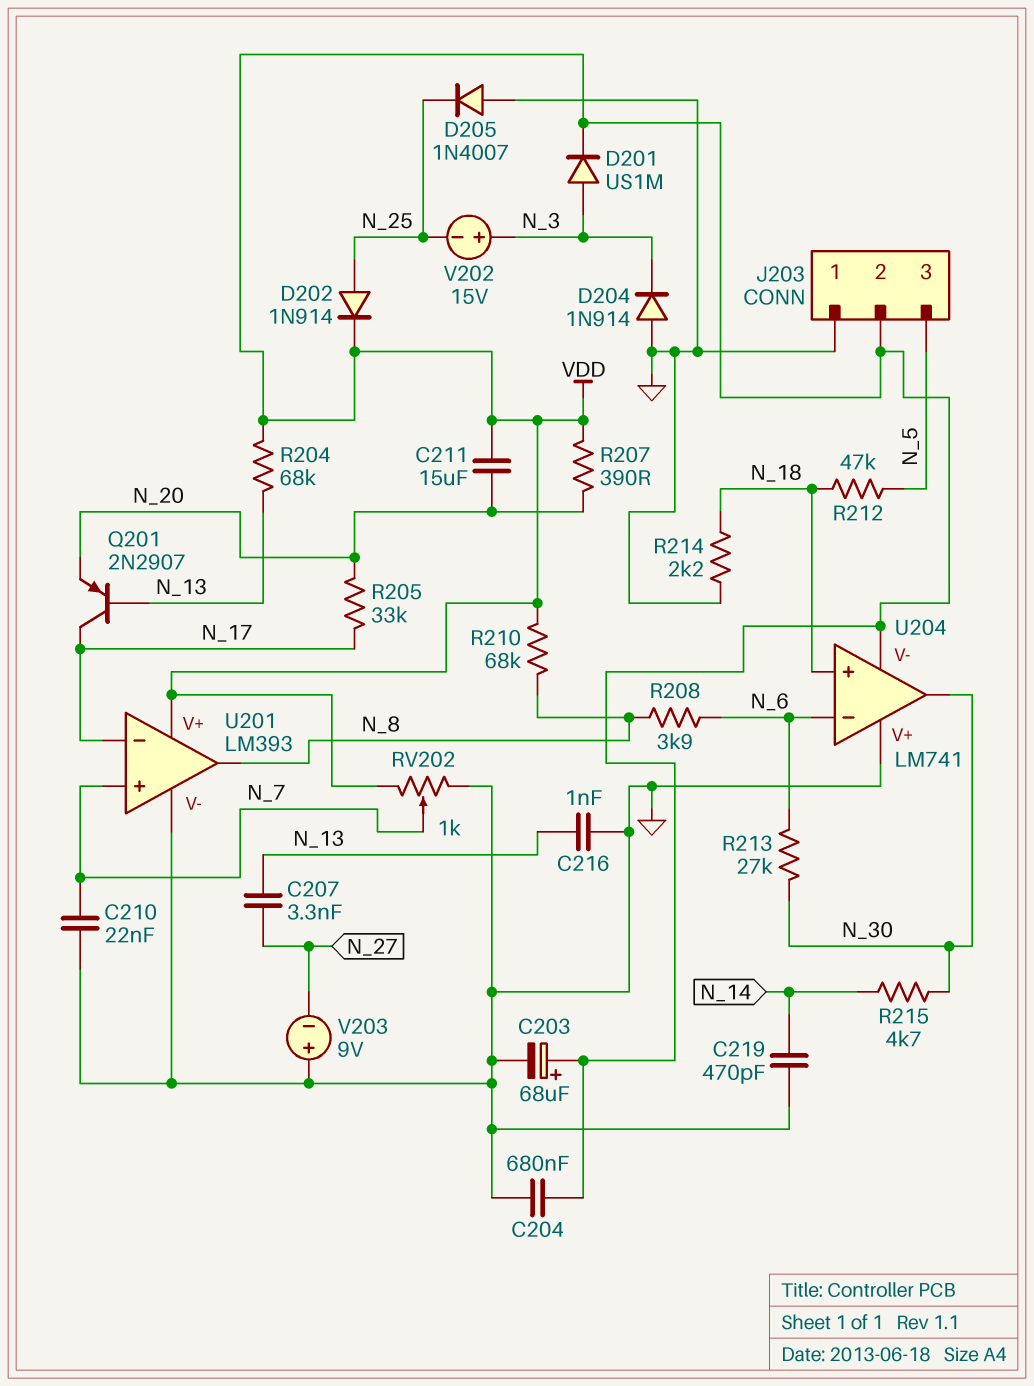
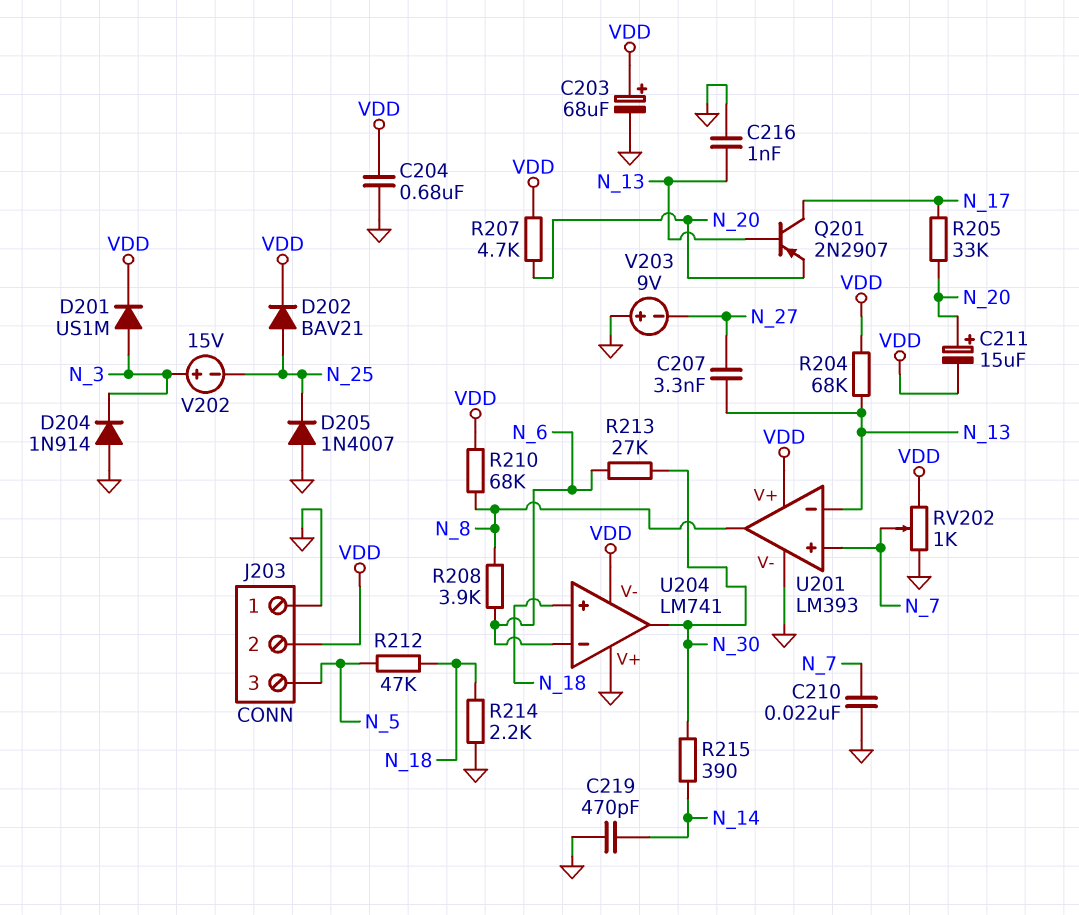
C211: 15uF (N_20, VDD) -> 15uF (plus N_20, minus VDD)
D202: diode 1N914 (A N_25, K VDD) -> diode BAV21 (A N_25, K VDD)
R207: 390 (N_20, VDD) -> 4.7k (N_20, VDD)
R215: 4.7k (N_14, N_30) -> 390 (N_14, N_30)
U201 pin in-: N_17 -> N_13

